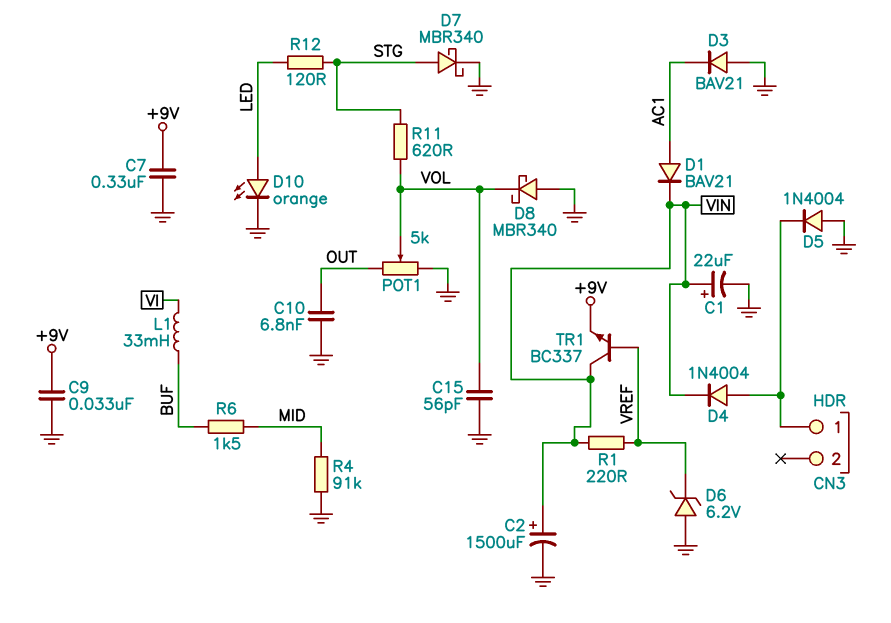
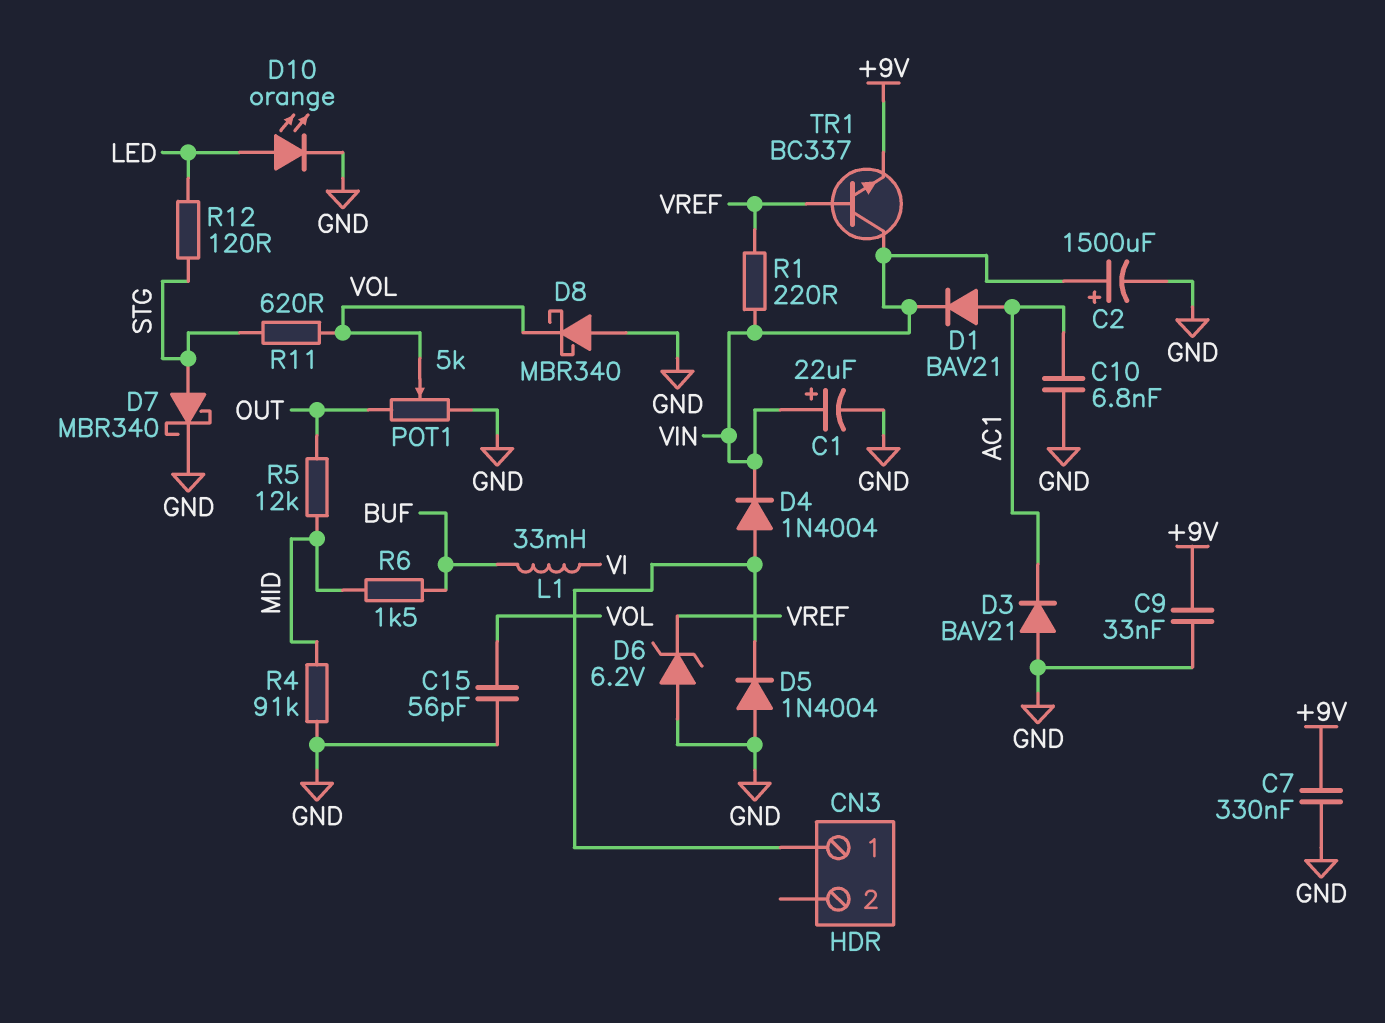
C10: 6.8nF (GND, OUT) -> 6.8nF (AC1, GND)
R5: none -> 12k (MID, OUT)

